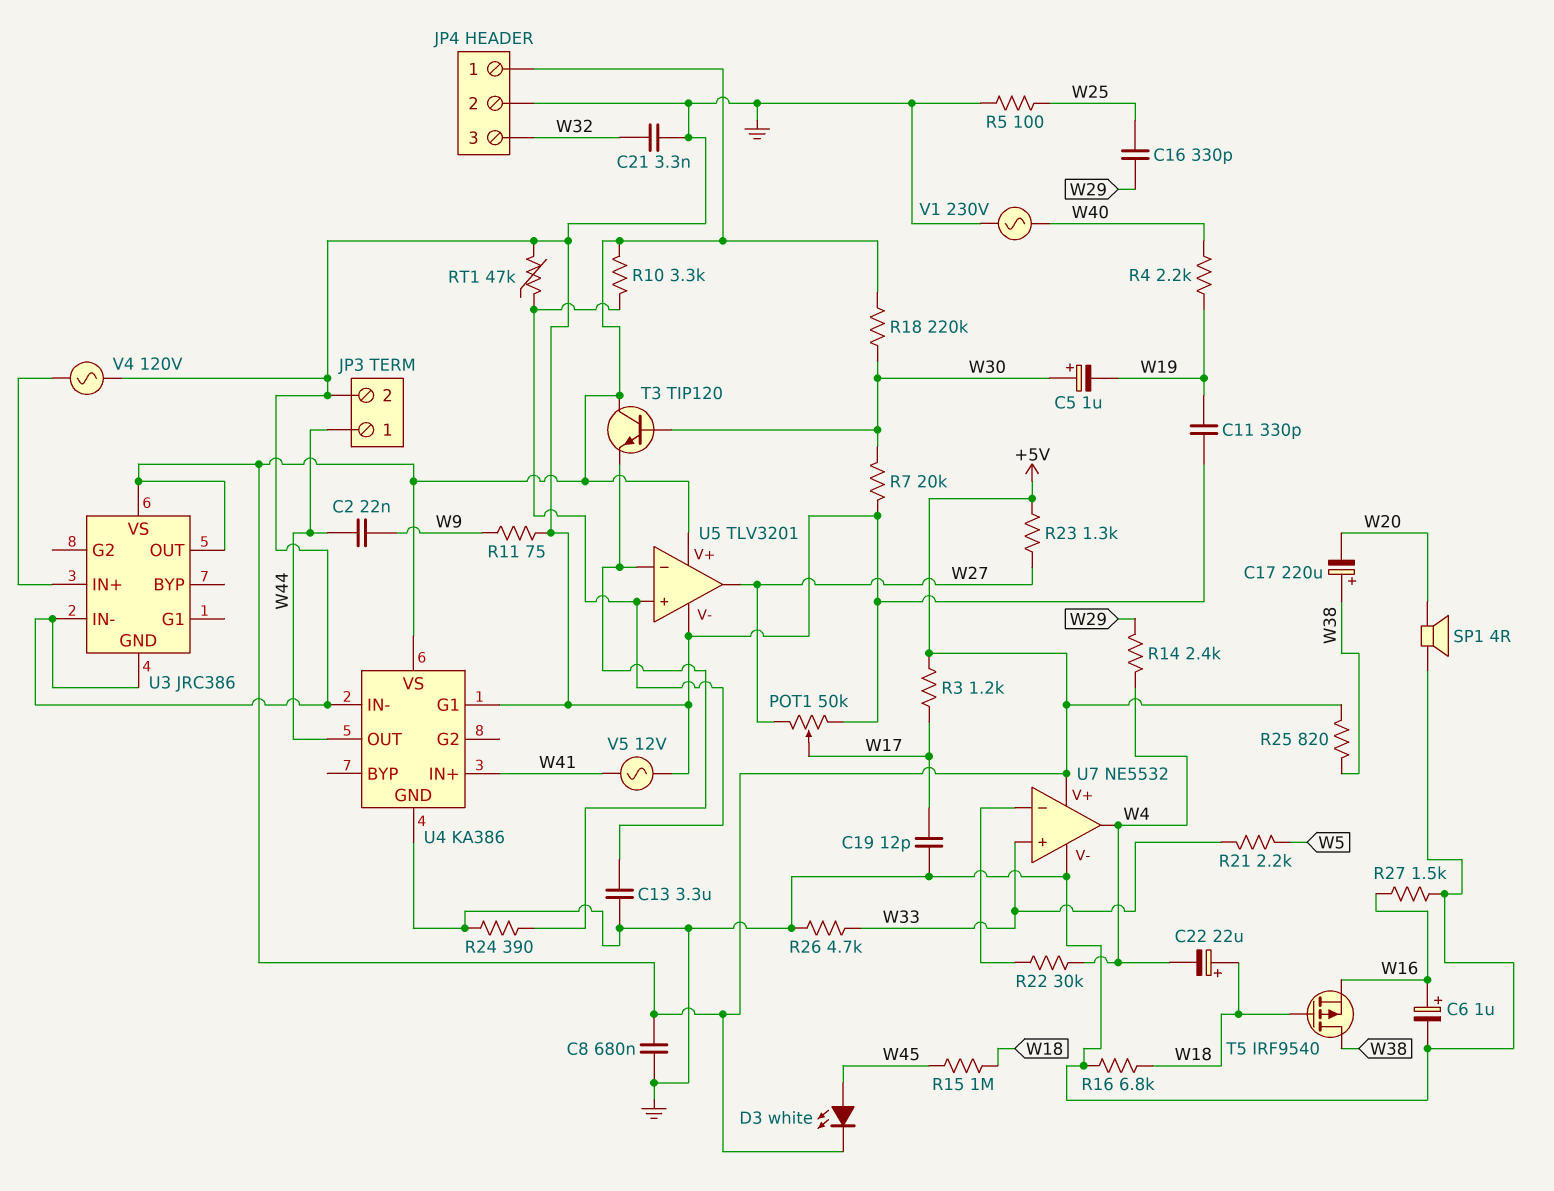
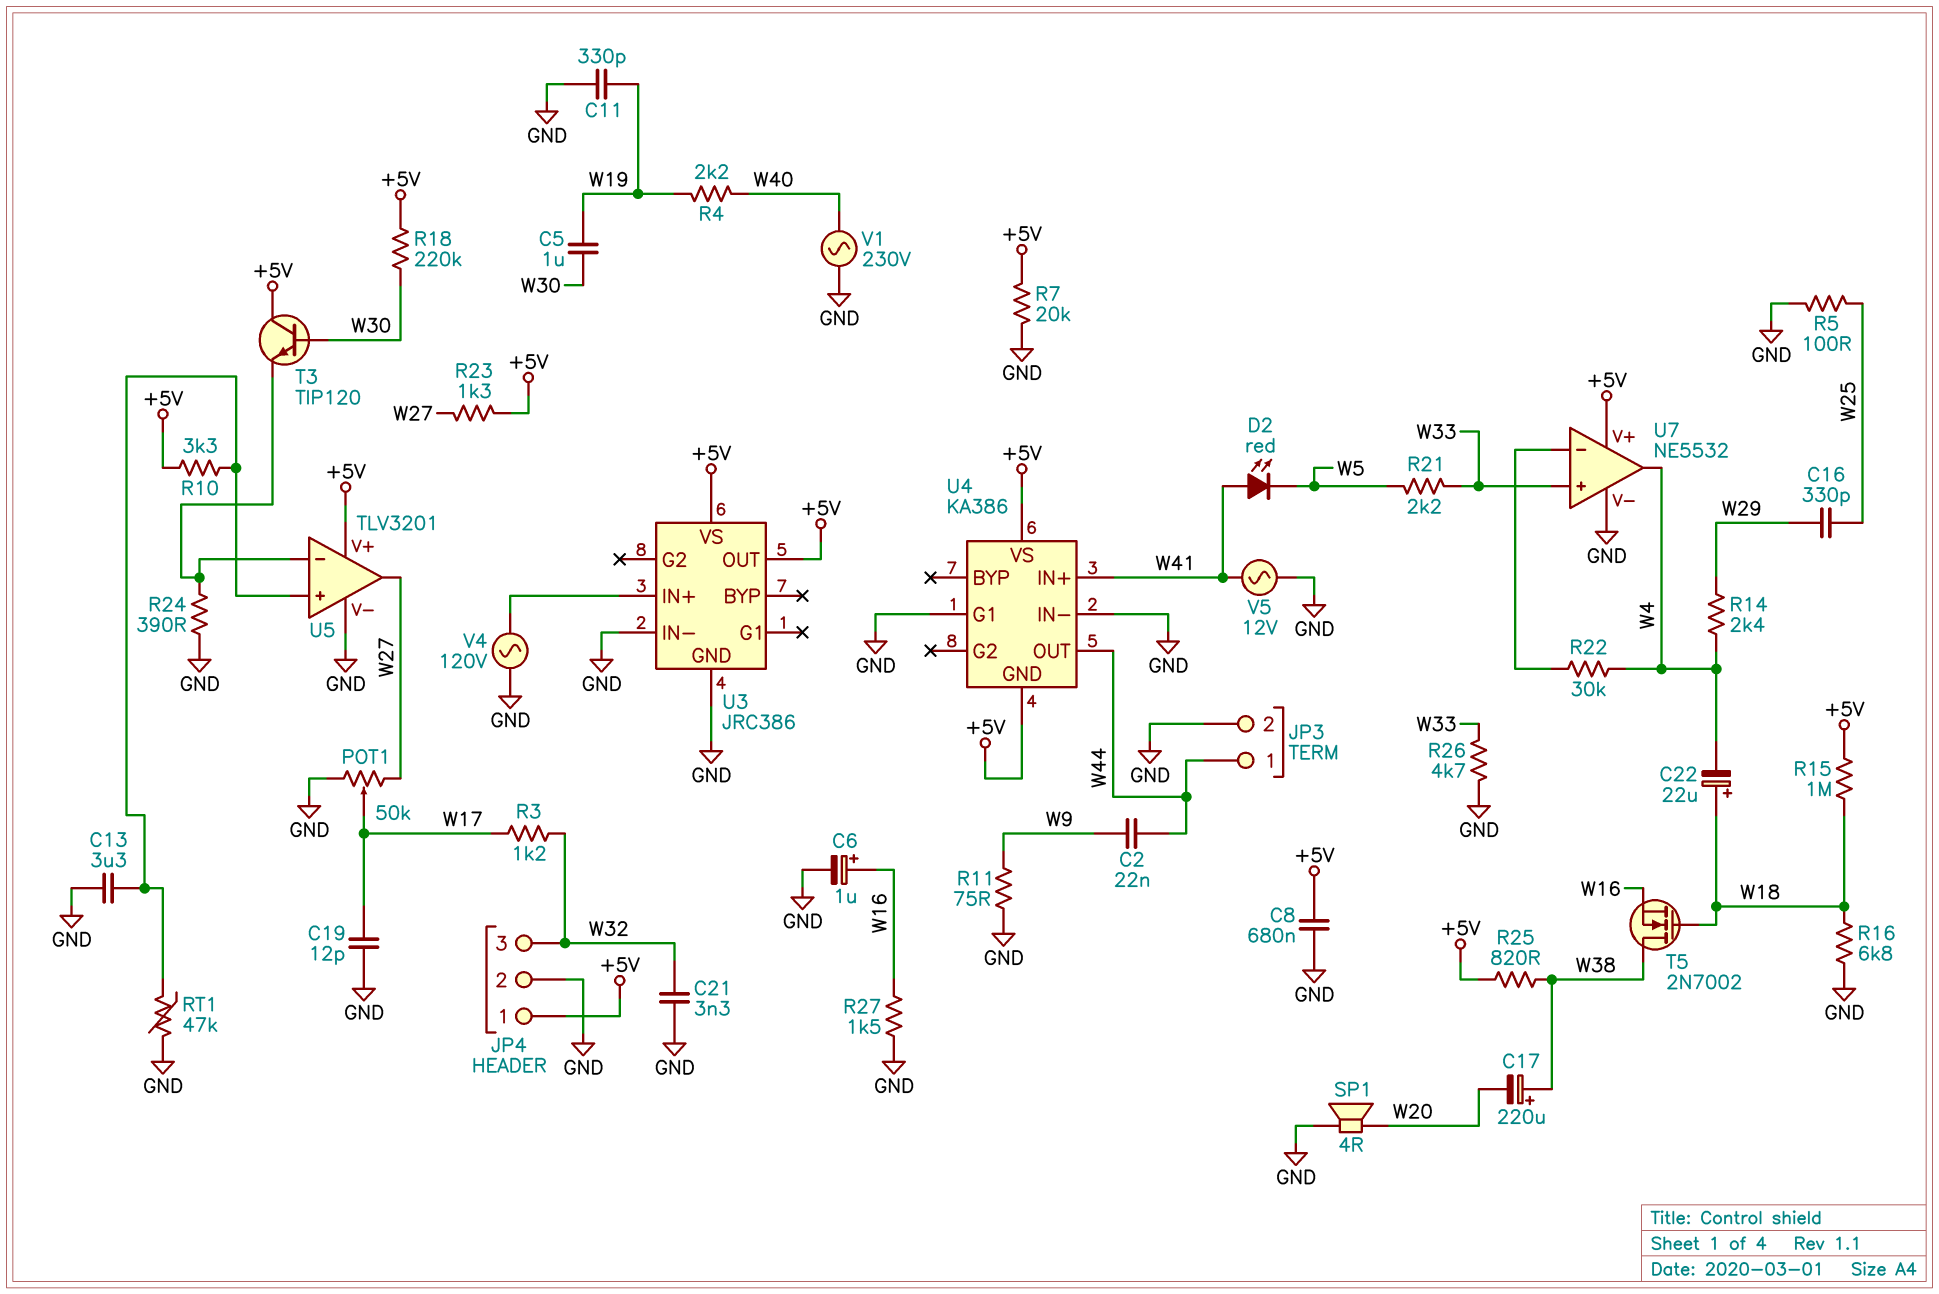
C5: 1uF (plus W30, minus W19) -> 1uF (W19, W30)
D2: none -> LED red (A W41, K W5)
D3: LED white (A W45, K +5V) -> none
R3: 1.2k (+5V, W17) -> 1.2k (W17, W32)
R7: 20k (GND, W30) -> 20k (+5V, GND)
R15: 1M (W18, W45) -> 1M (+5V, W18)
T5: PMOS IRF9540 (G W18, D W38, S W16) -> NMOS 2N7002 (G W18, D W38, S W16)
U4 pin GND: GND -> +5V

